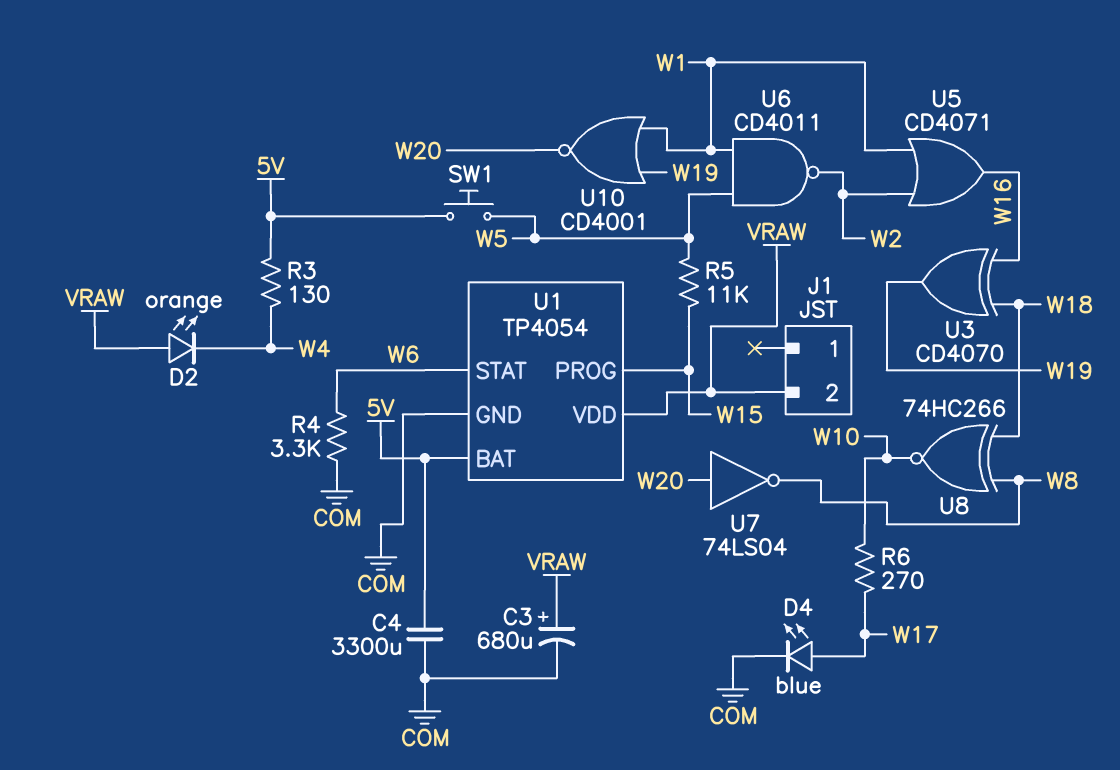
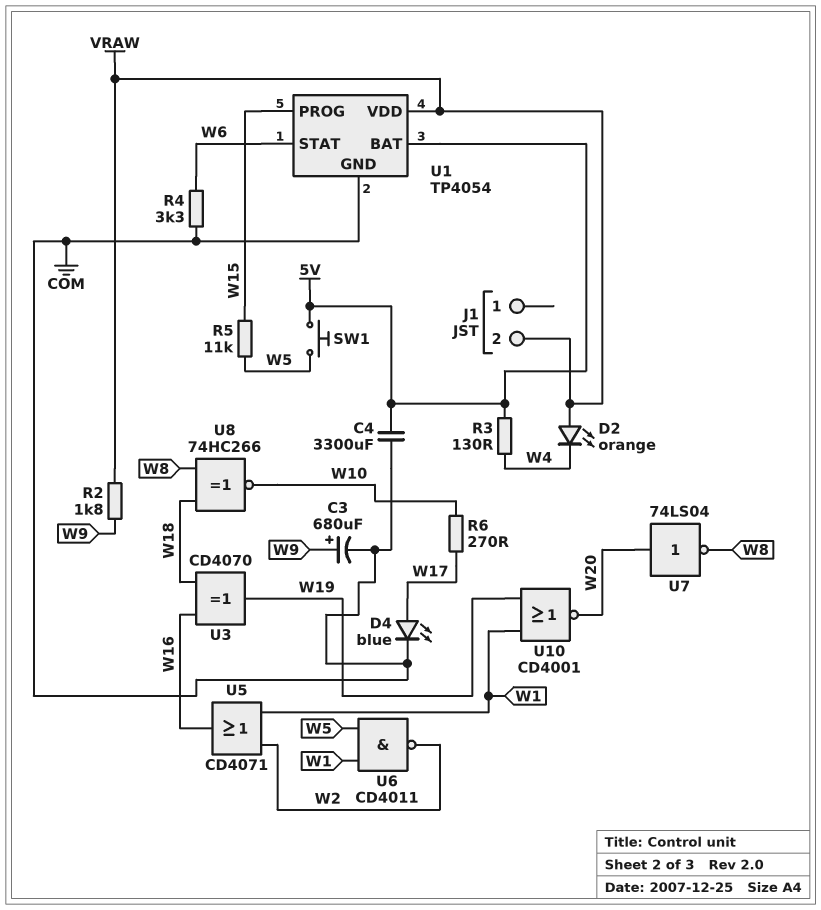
C3: 680uF (plus VRAW, minus COM) -> 680uF (plus W9, minus COM)
R2: none -> 1.8k (VRAW, W9)

